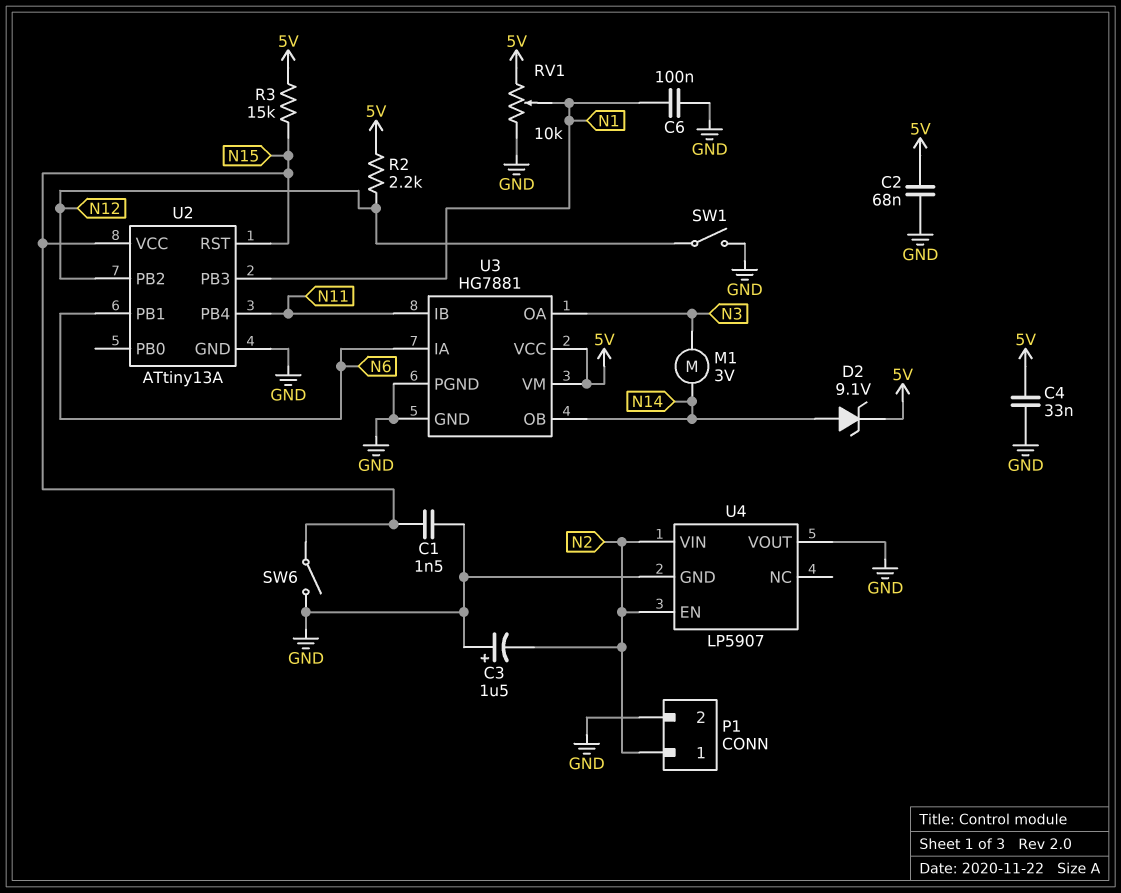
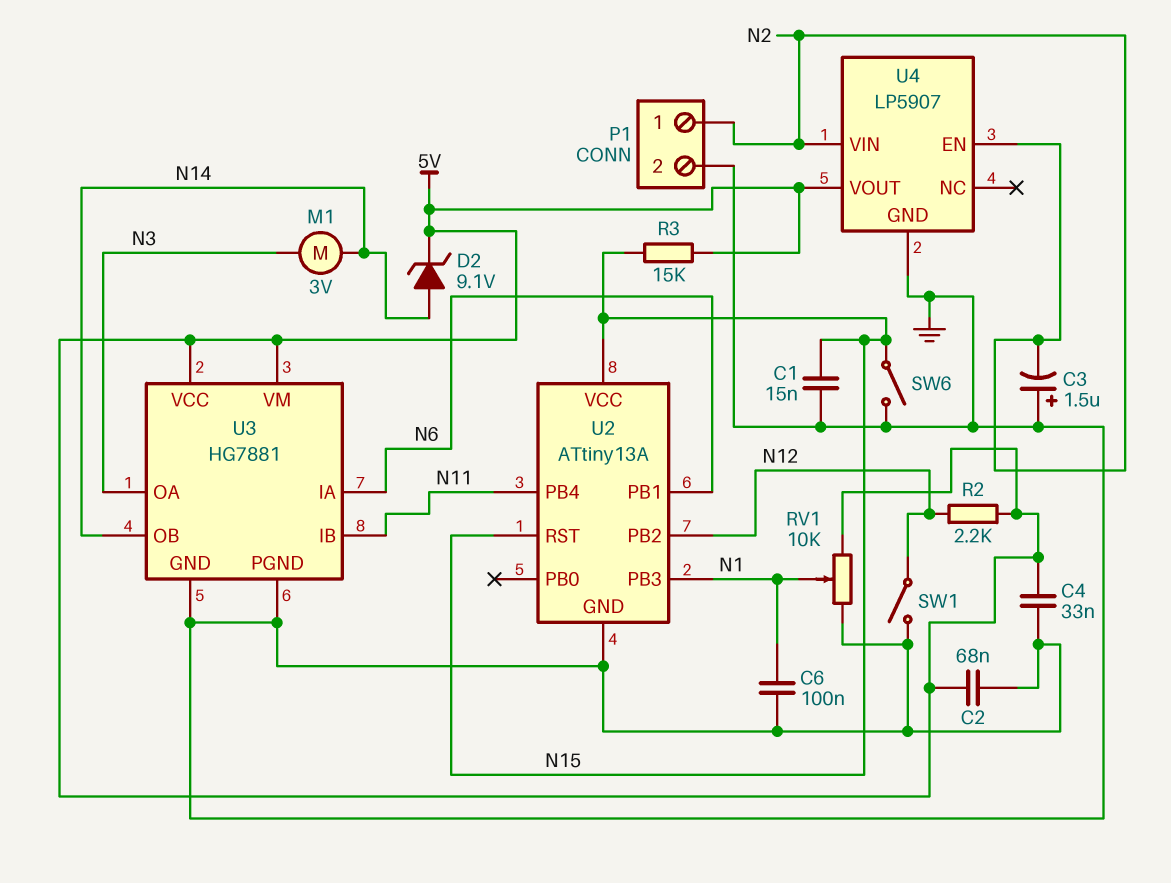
C1: 1.5nF (GND, N15) -> 15nF (GND, N15)
U4 pin VOUT: GND -> 5V

